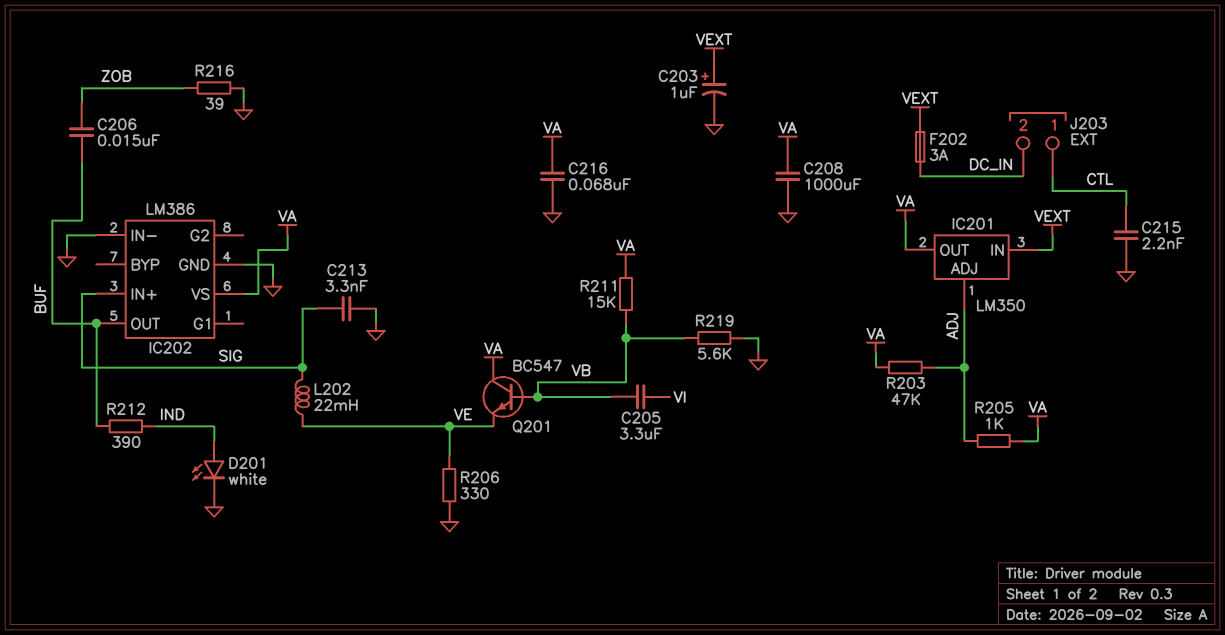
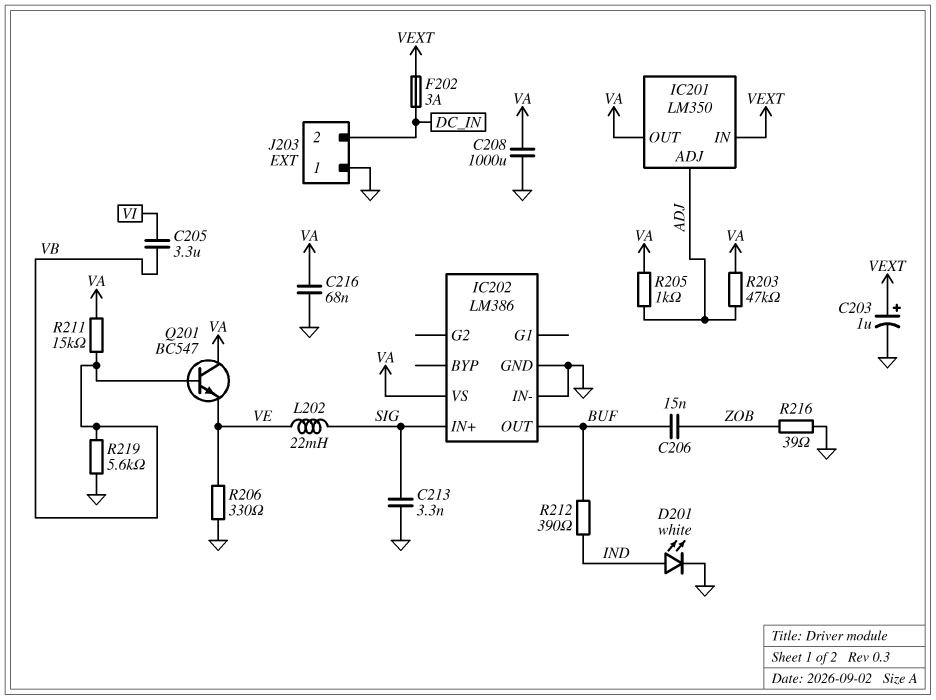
C215: 2.2nF (CTL, GND) -> none
J203 pin 1: CTL -> GND

